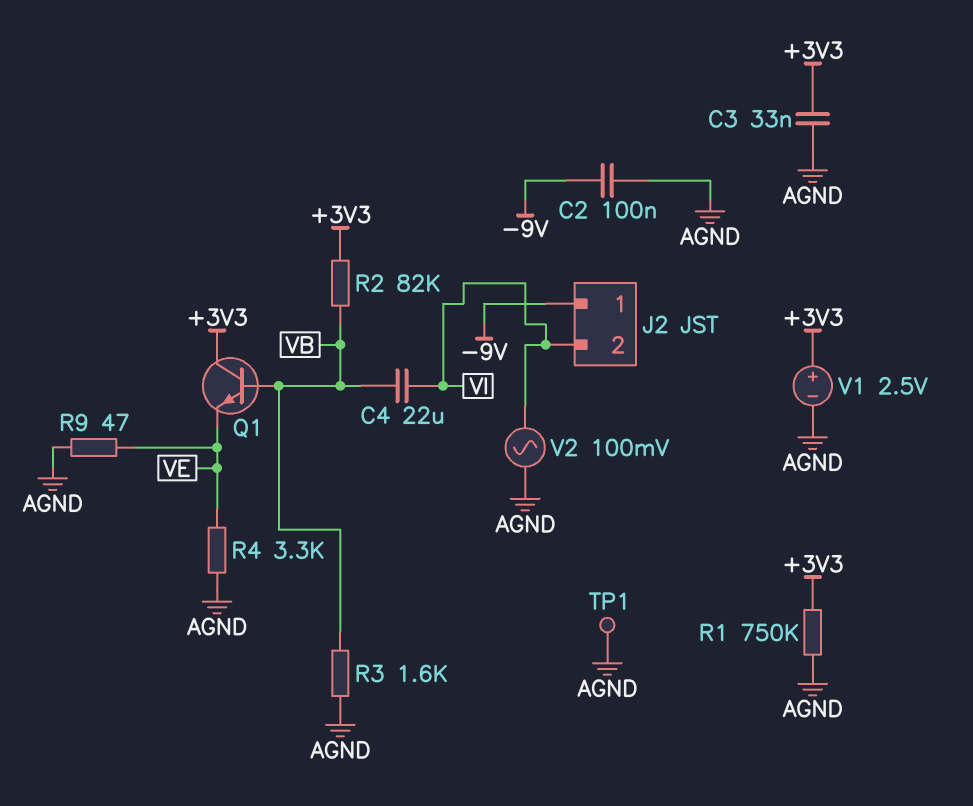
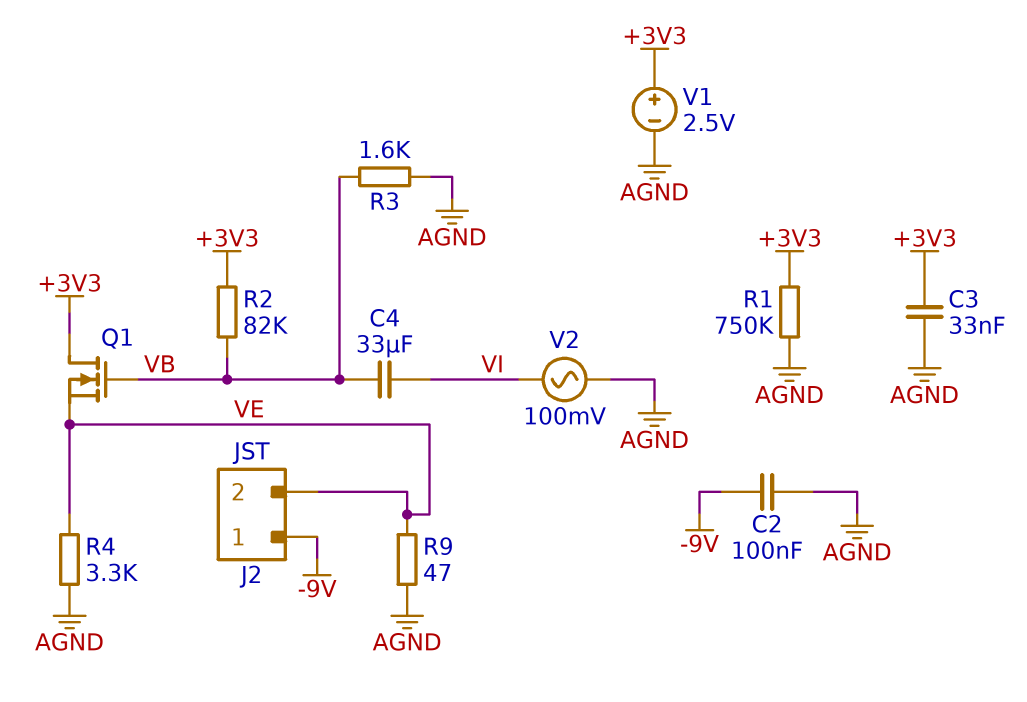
C4: 22uF (VB, VI) -> 33uF (VB, VI)
J2 pin 2: VI -> VE
Q1: NPN (B VB, C +3V3, E VE) -> NMOS (G VB, D +3V3, S VE)
TP1: test point (AGND) -> none

